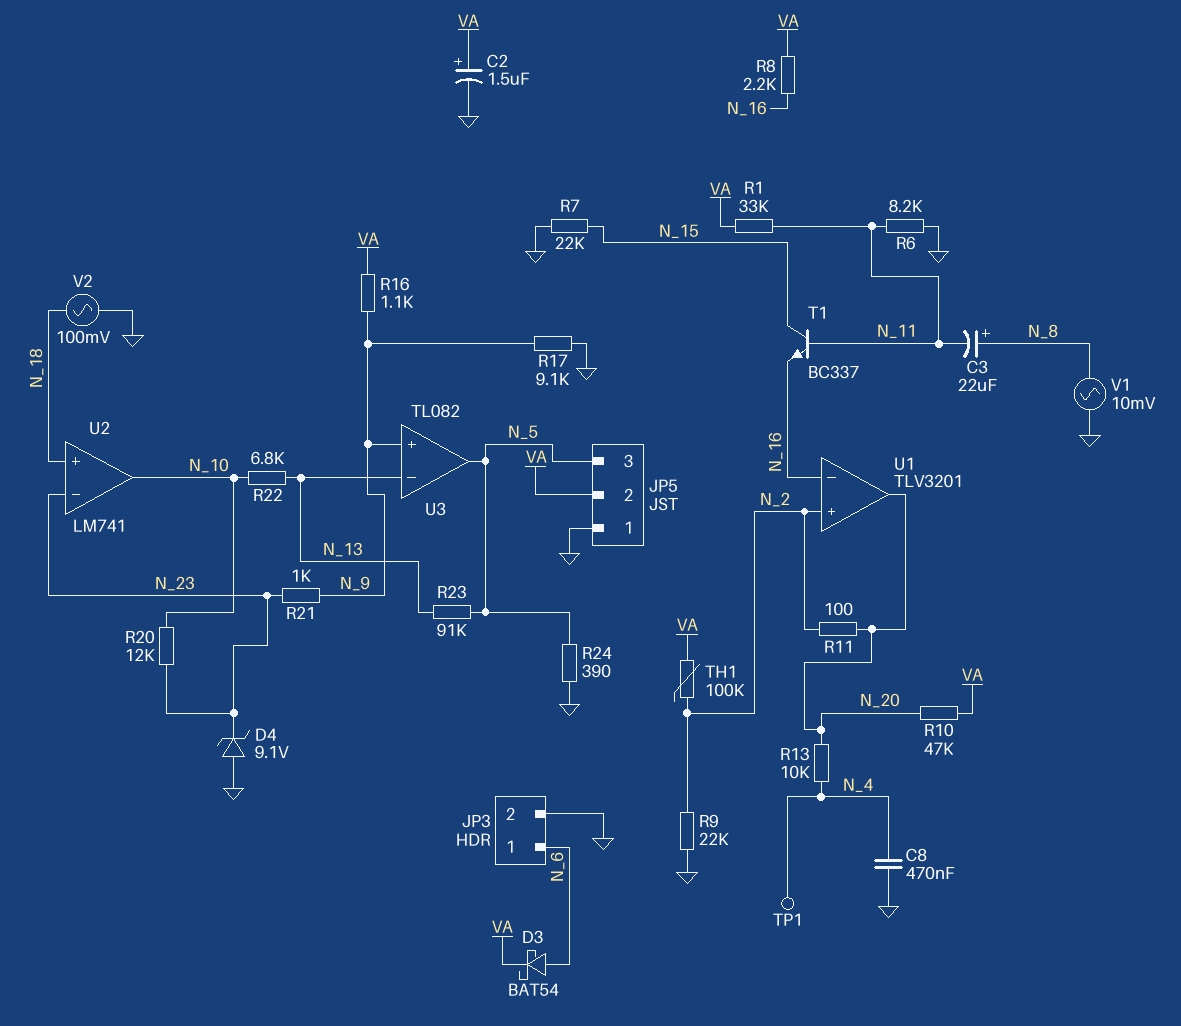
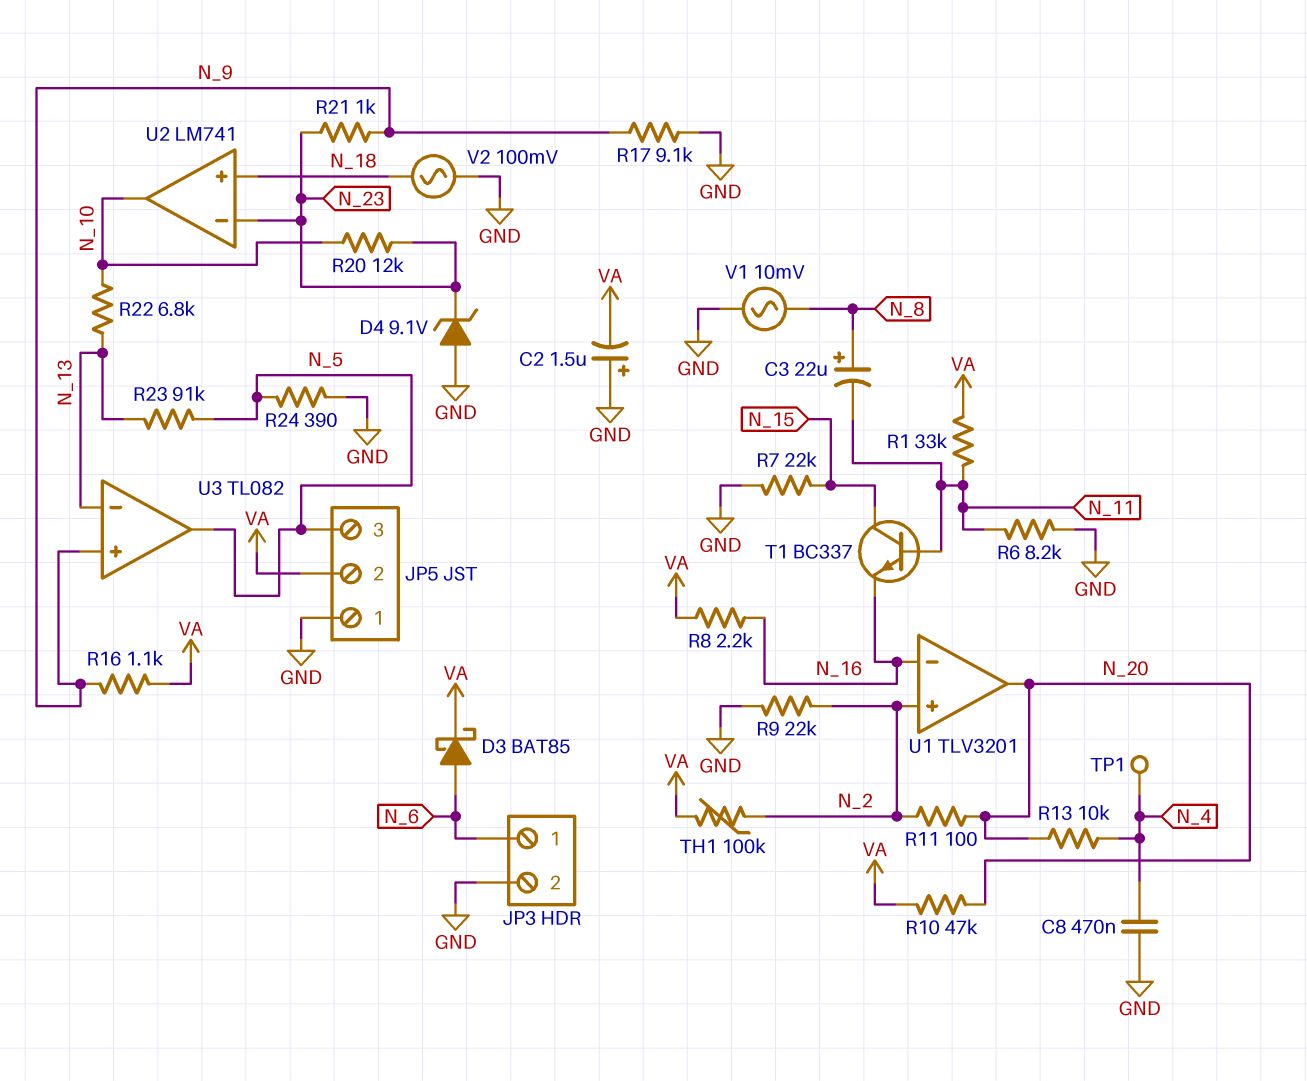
C2: 1.5uF (plus VA, minus GND) -> 1.5uF (plus GND, minus VA)
D3: schottky BAT54 (A N_6, K VA) -> schottky BAT85 (A N_6, K VA)

